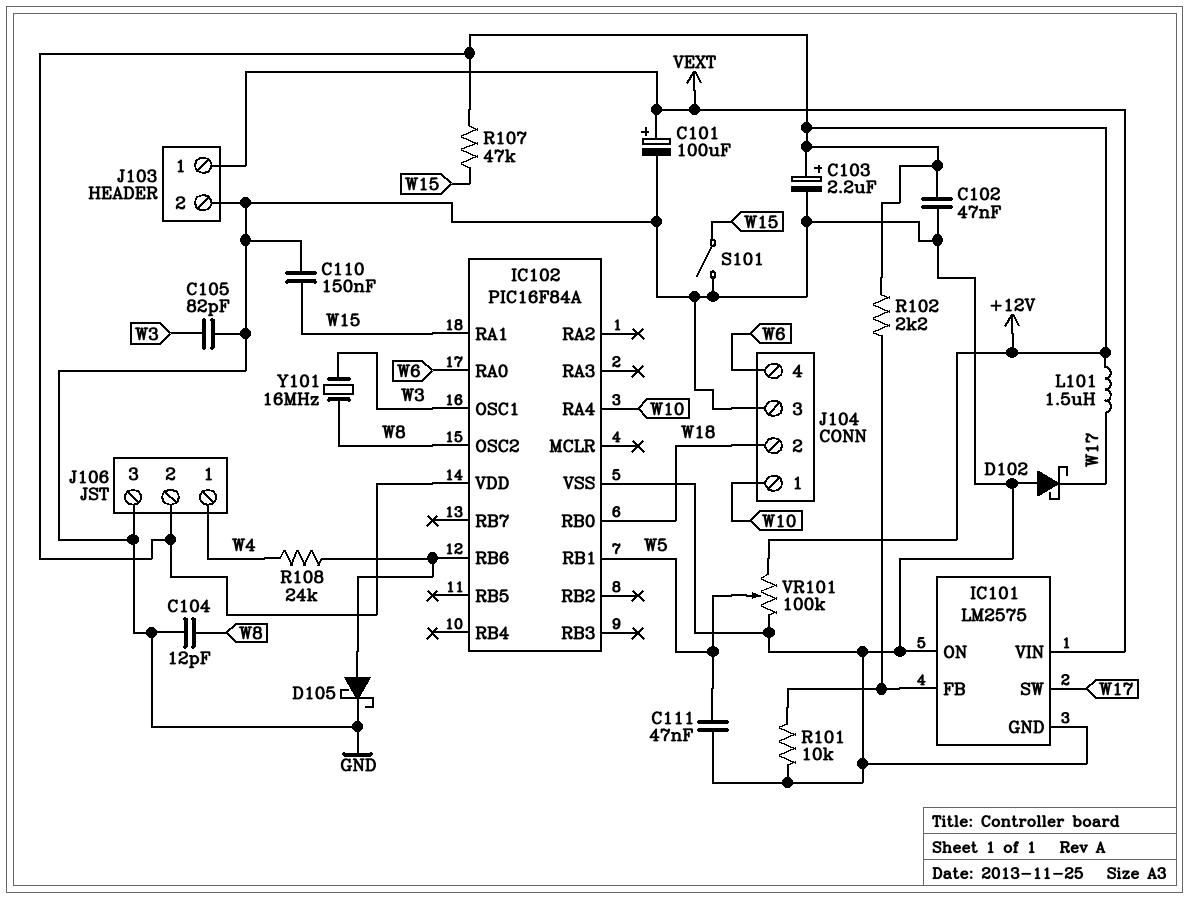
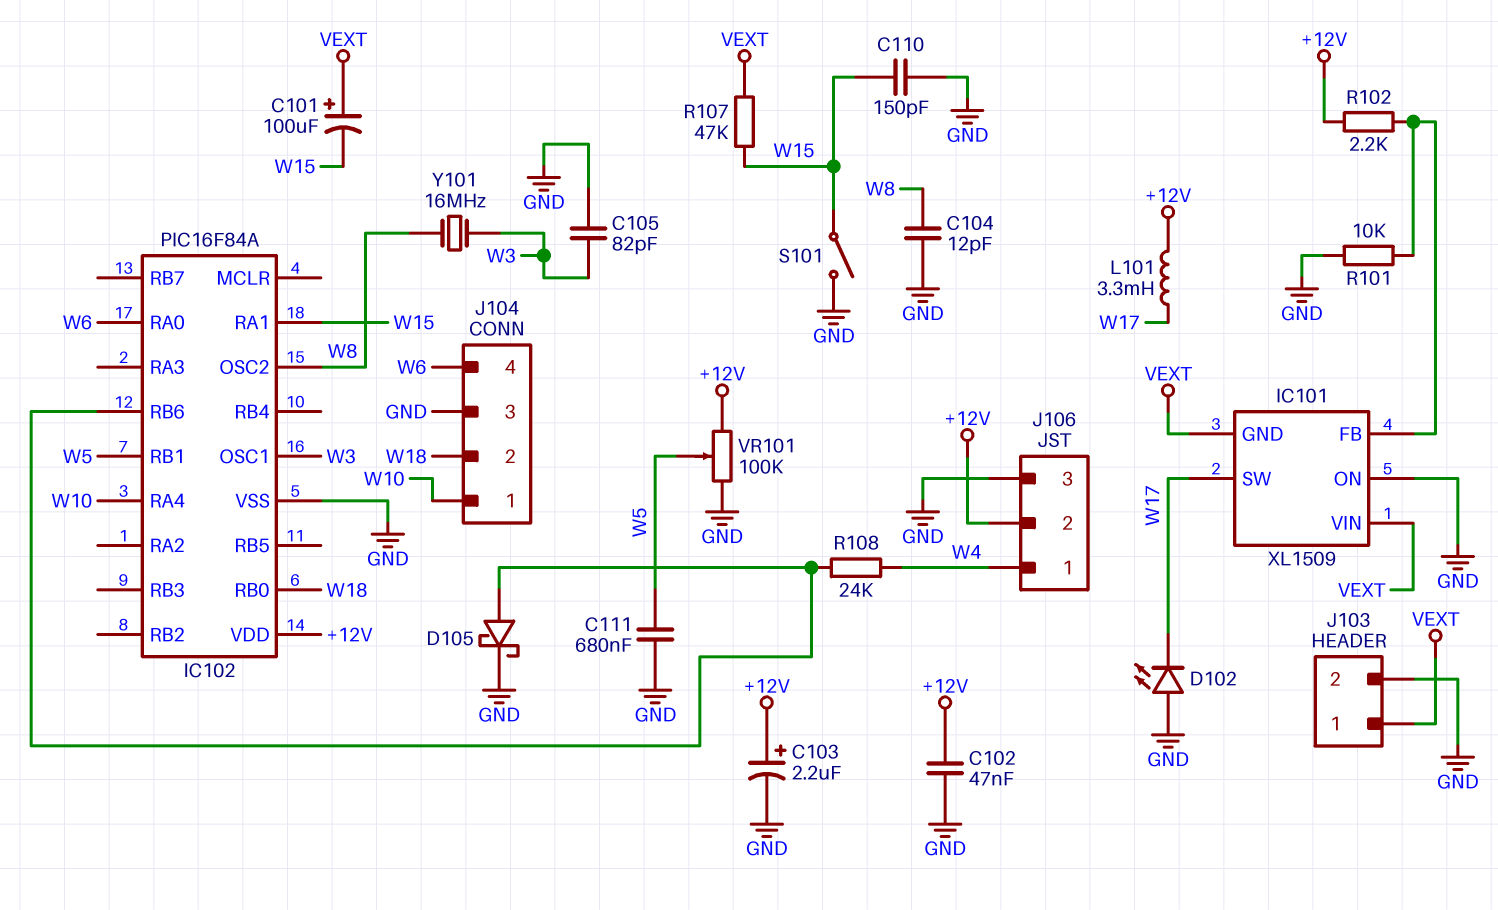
C101: 100uF (plus VEXT, minus GND) -> 100uF (plus VEXT, minus W15)
C110: 150nF (GND, W15) -> 150pF (GND, W15)
C111: 47nF (GND, W5) -> 680nF (GND, W5)
D102: schottky (A GND, K W17) -> LED (A GND, K W17)
IC101: LM2575 -> XL1509
IC101 pin GND: GND -> VEXT
L101: 1.5uH (+12V, W17) -> 3.3mH (+12V, W17)
R107: 47k (+12V, W15) -> 47k (VEXT, W15)

